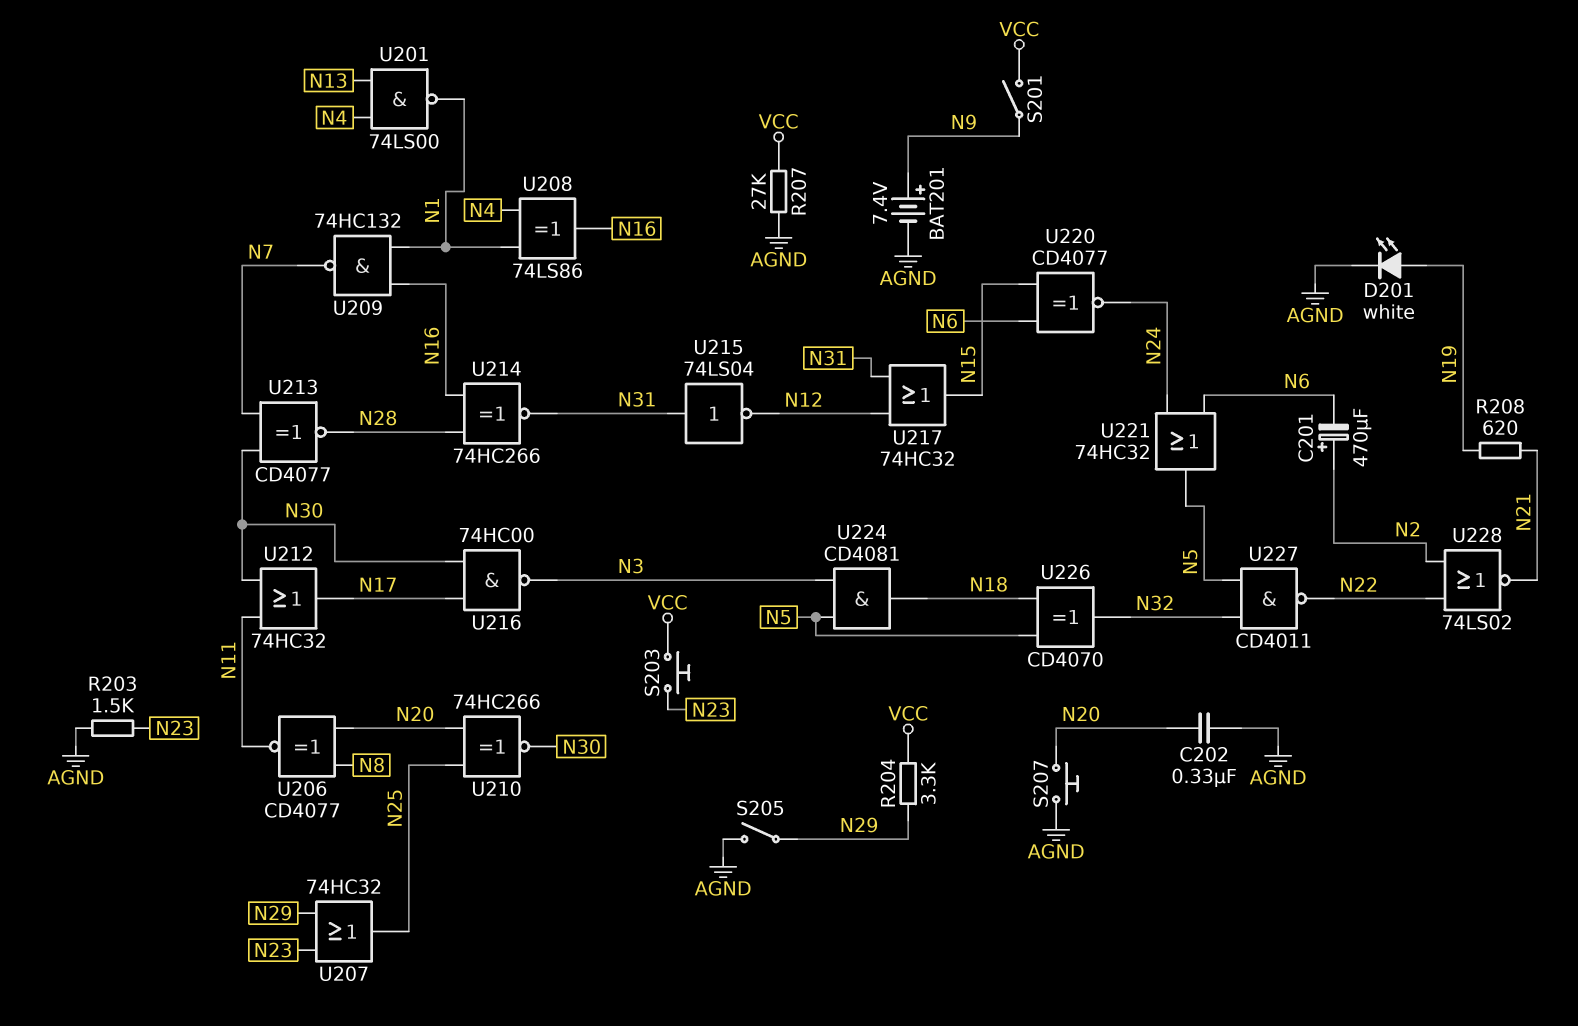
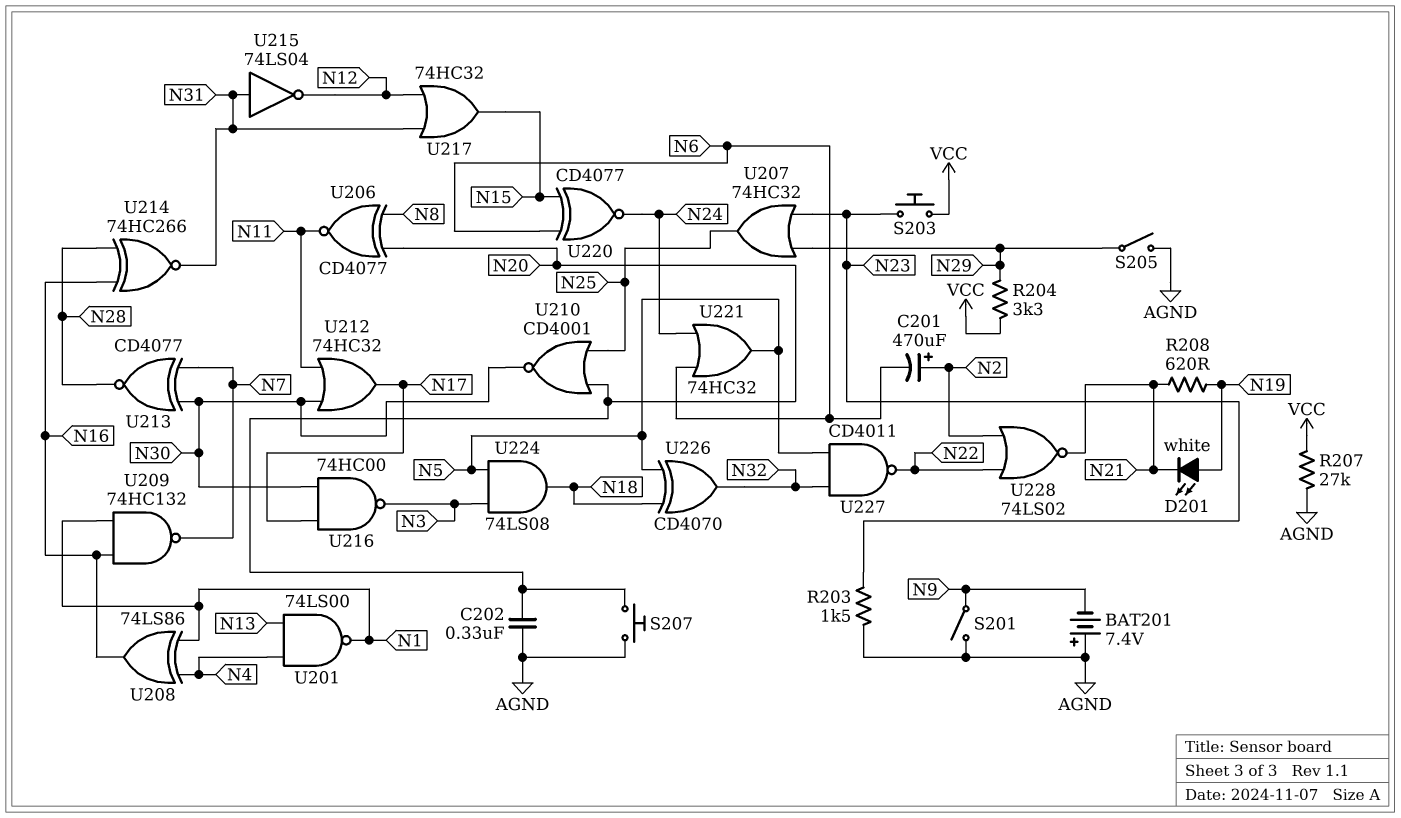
BAT201: 7.4V (plus N9, minus AGND) -> 7.4V (plus AGND, minus N9)
D201: LED white (A N19, K AGND) -> LED white (A N19, K N21)
S201: switch (N9, VCC) -> switch (AGND, N9)
U210: XNOR 74HC266 (in N20, in N25, out N30) -> NOR CD4001 (in N20, in N25, out N30)
U224: AND CD4081 (in N3, in N5, out N18) -> AND 74LS08 (in N3, in N5, out N18)

